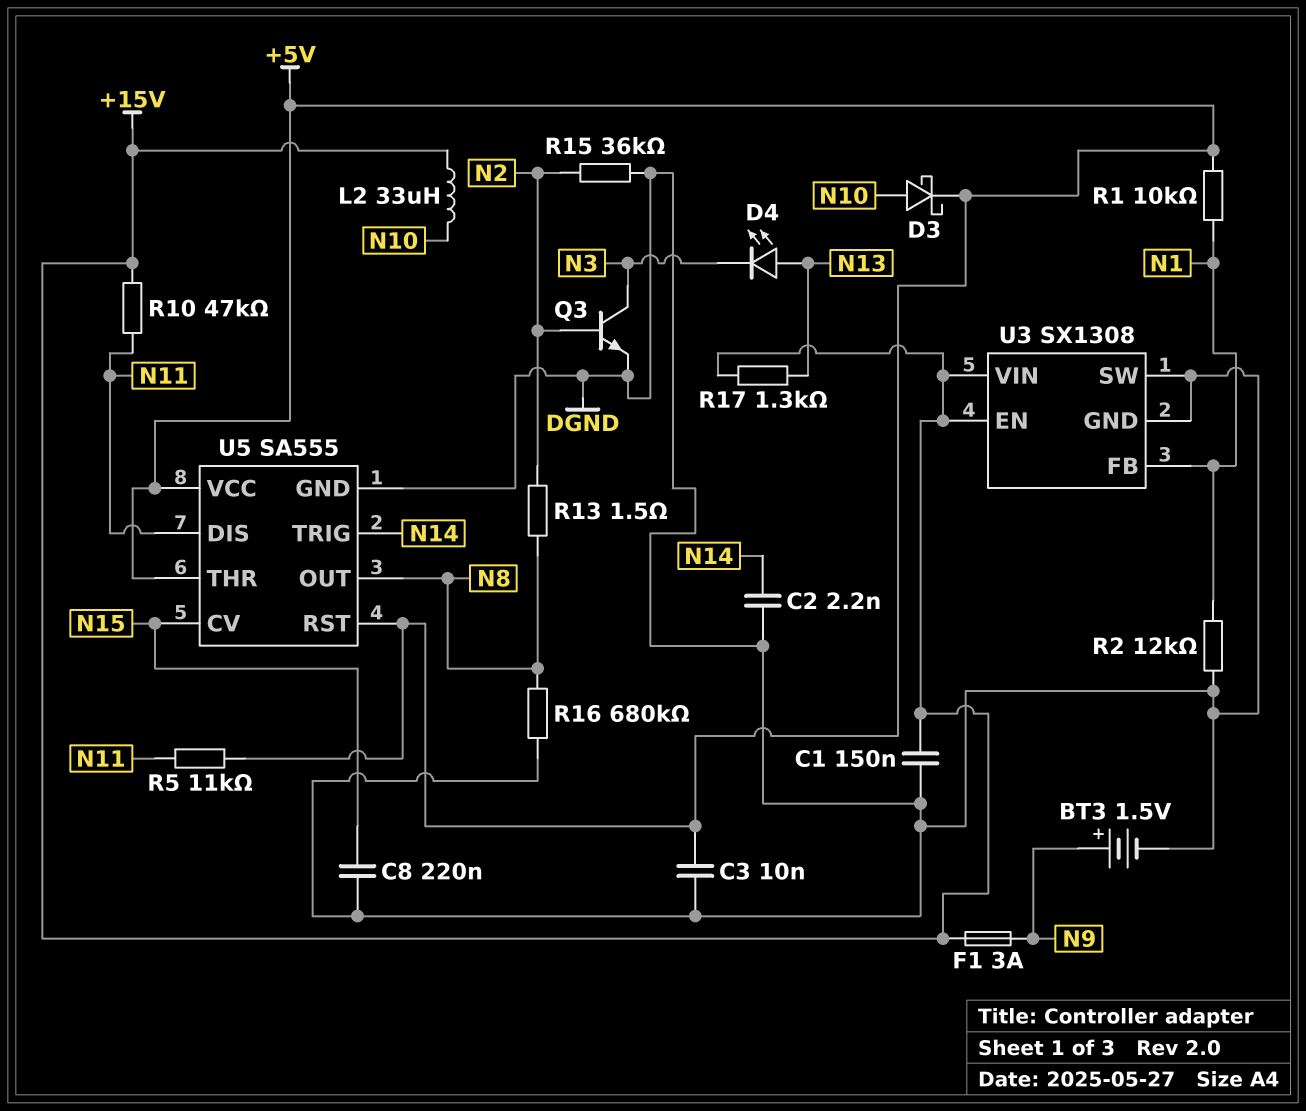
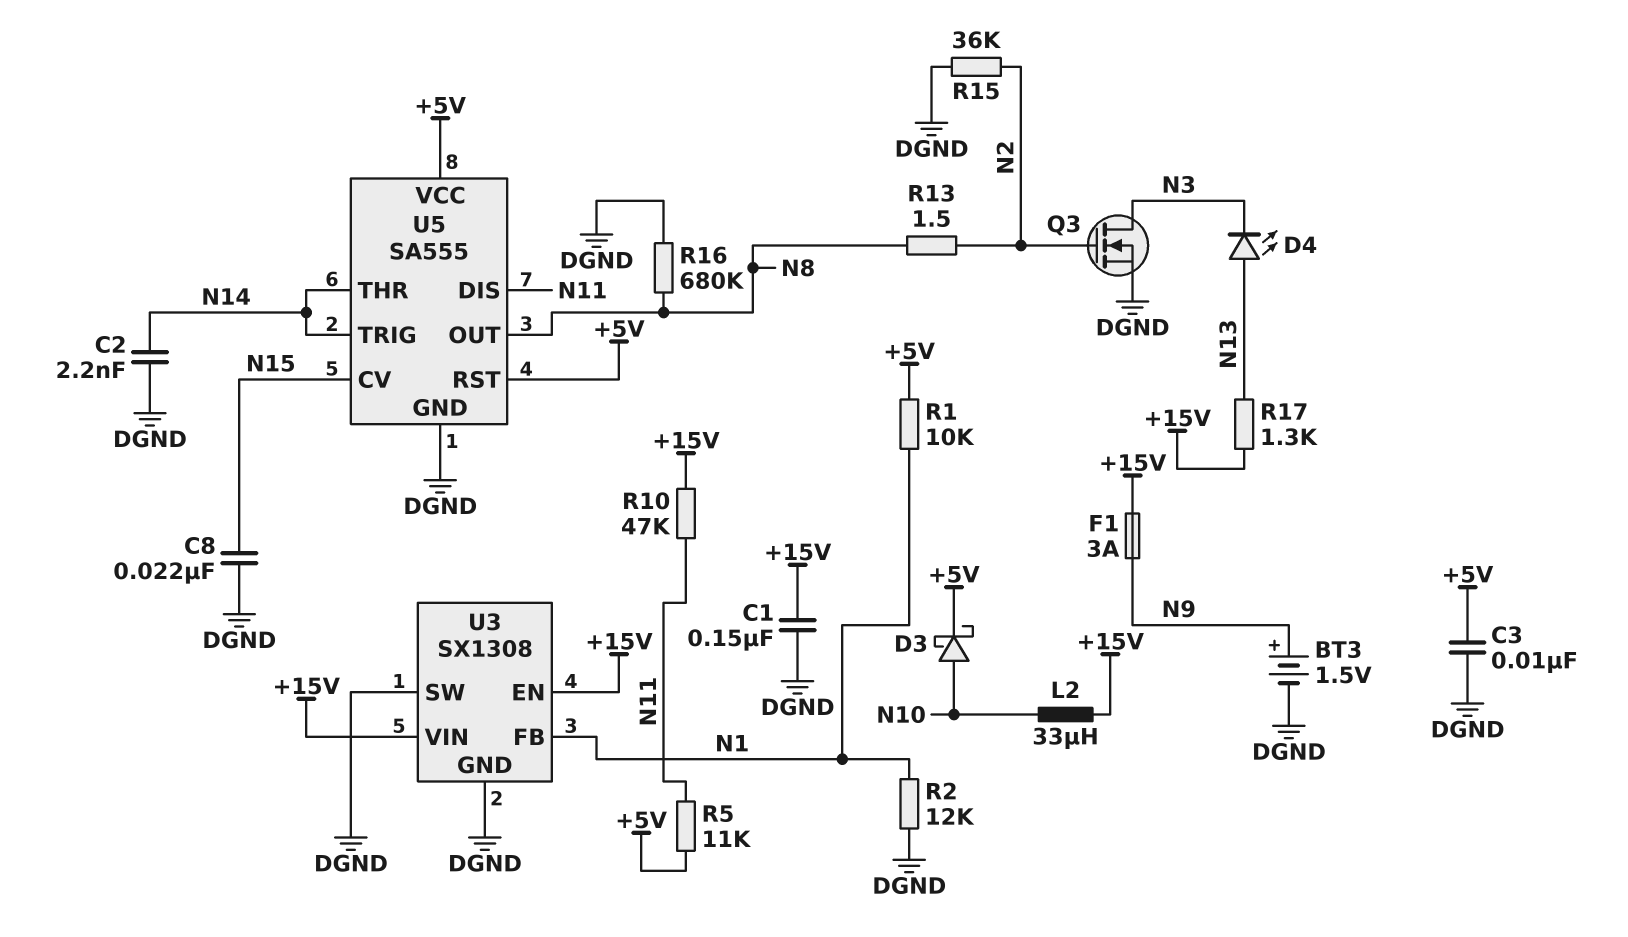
C8: 220nF (DGND, N15) -> 22nF (DGND, N15)
Q3: NPN (B N2, C N3, E DGND) -> NMOS (G N2, D N3, S DGND)
U5 pin THR: +5V -> N14

